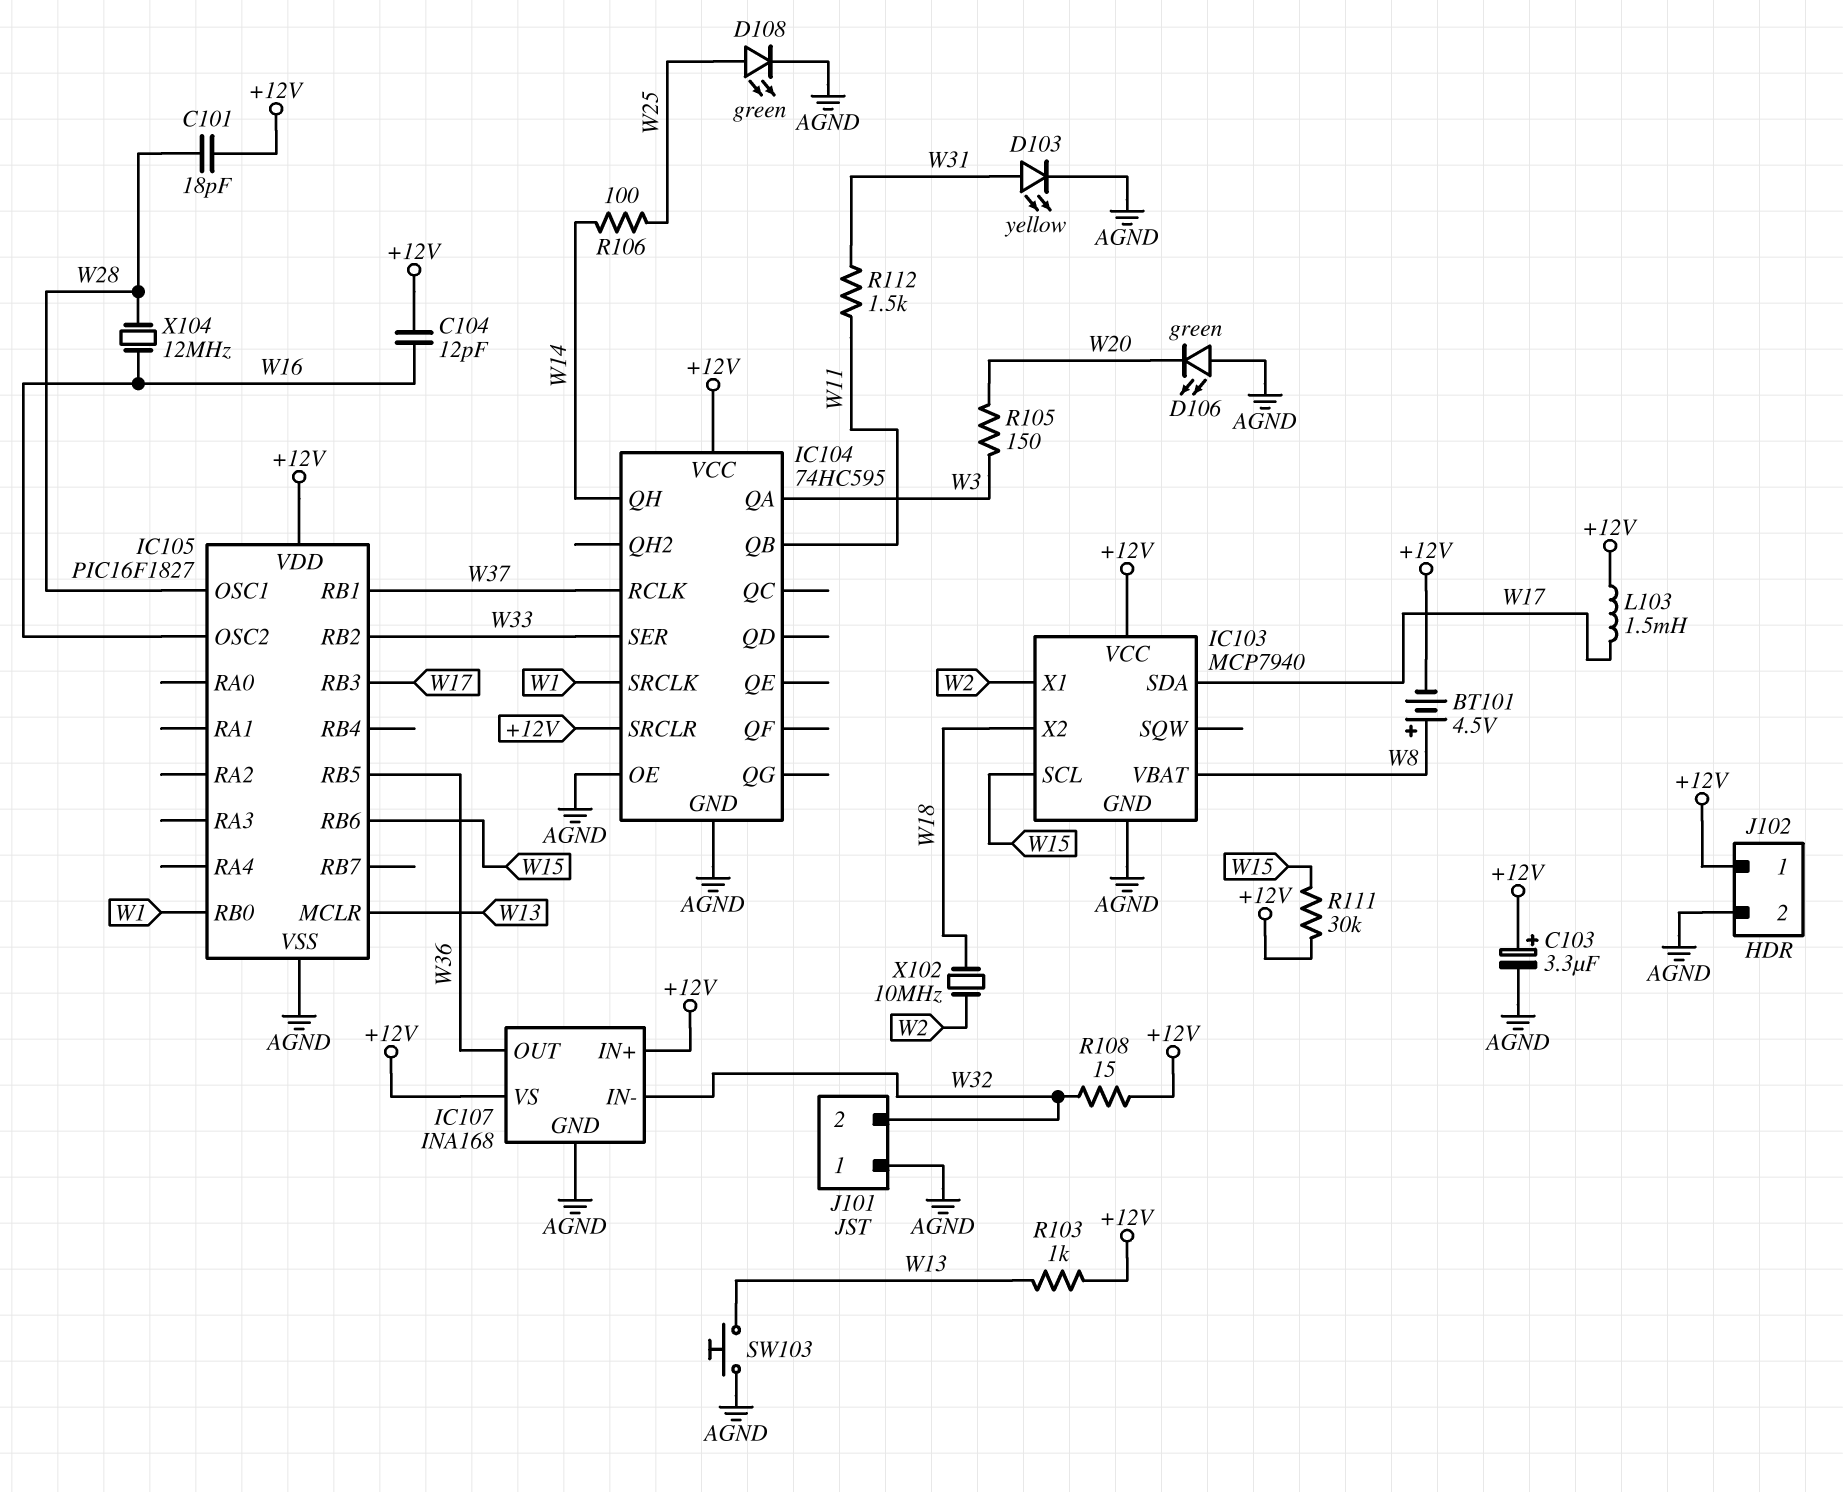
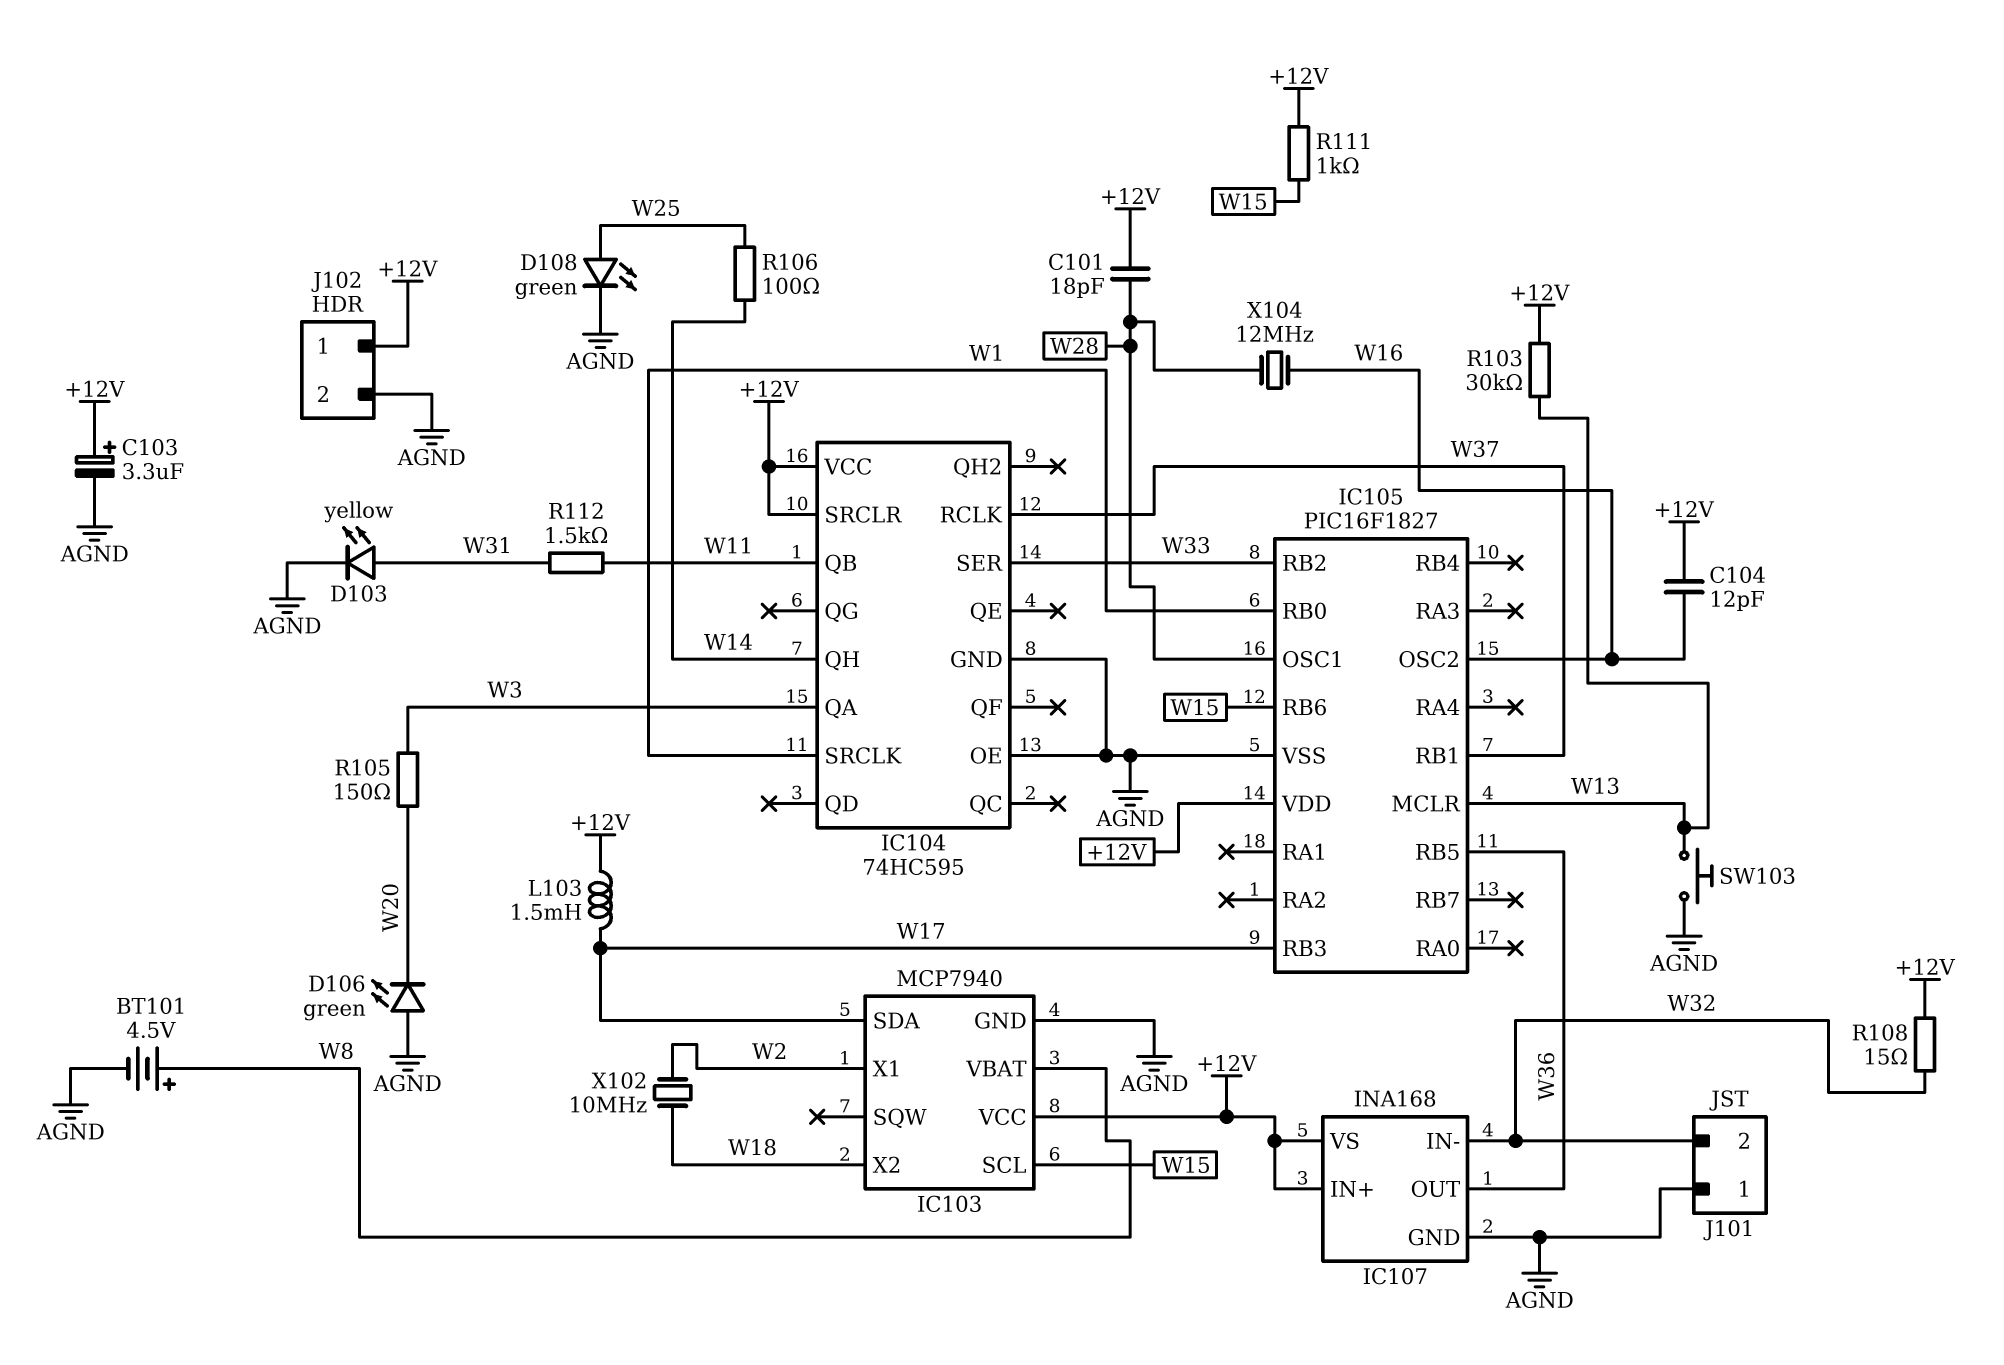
BT101: 4.5V (plus W8, minus +12V) -> 4.5V (plus W8, minus AGND)
R103: 1k (+12V, W13) -> 30k (+12V, W13)
R111: 30k (+12V, W15) -> 1k (+12V, W15)

